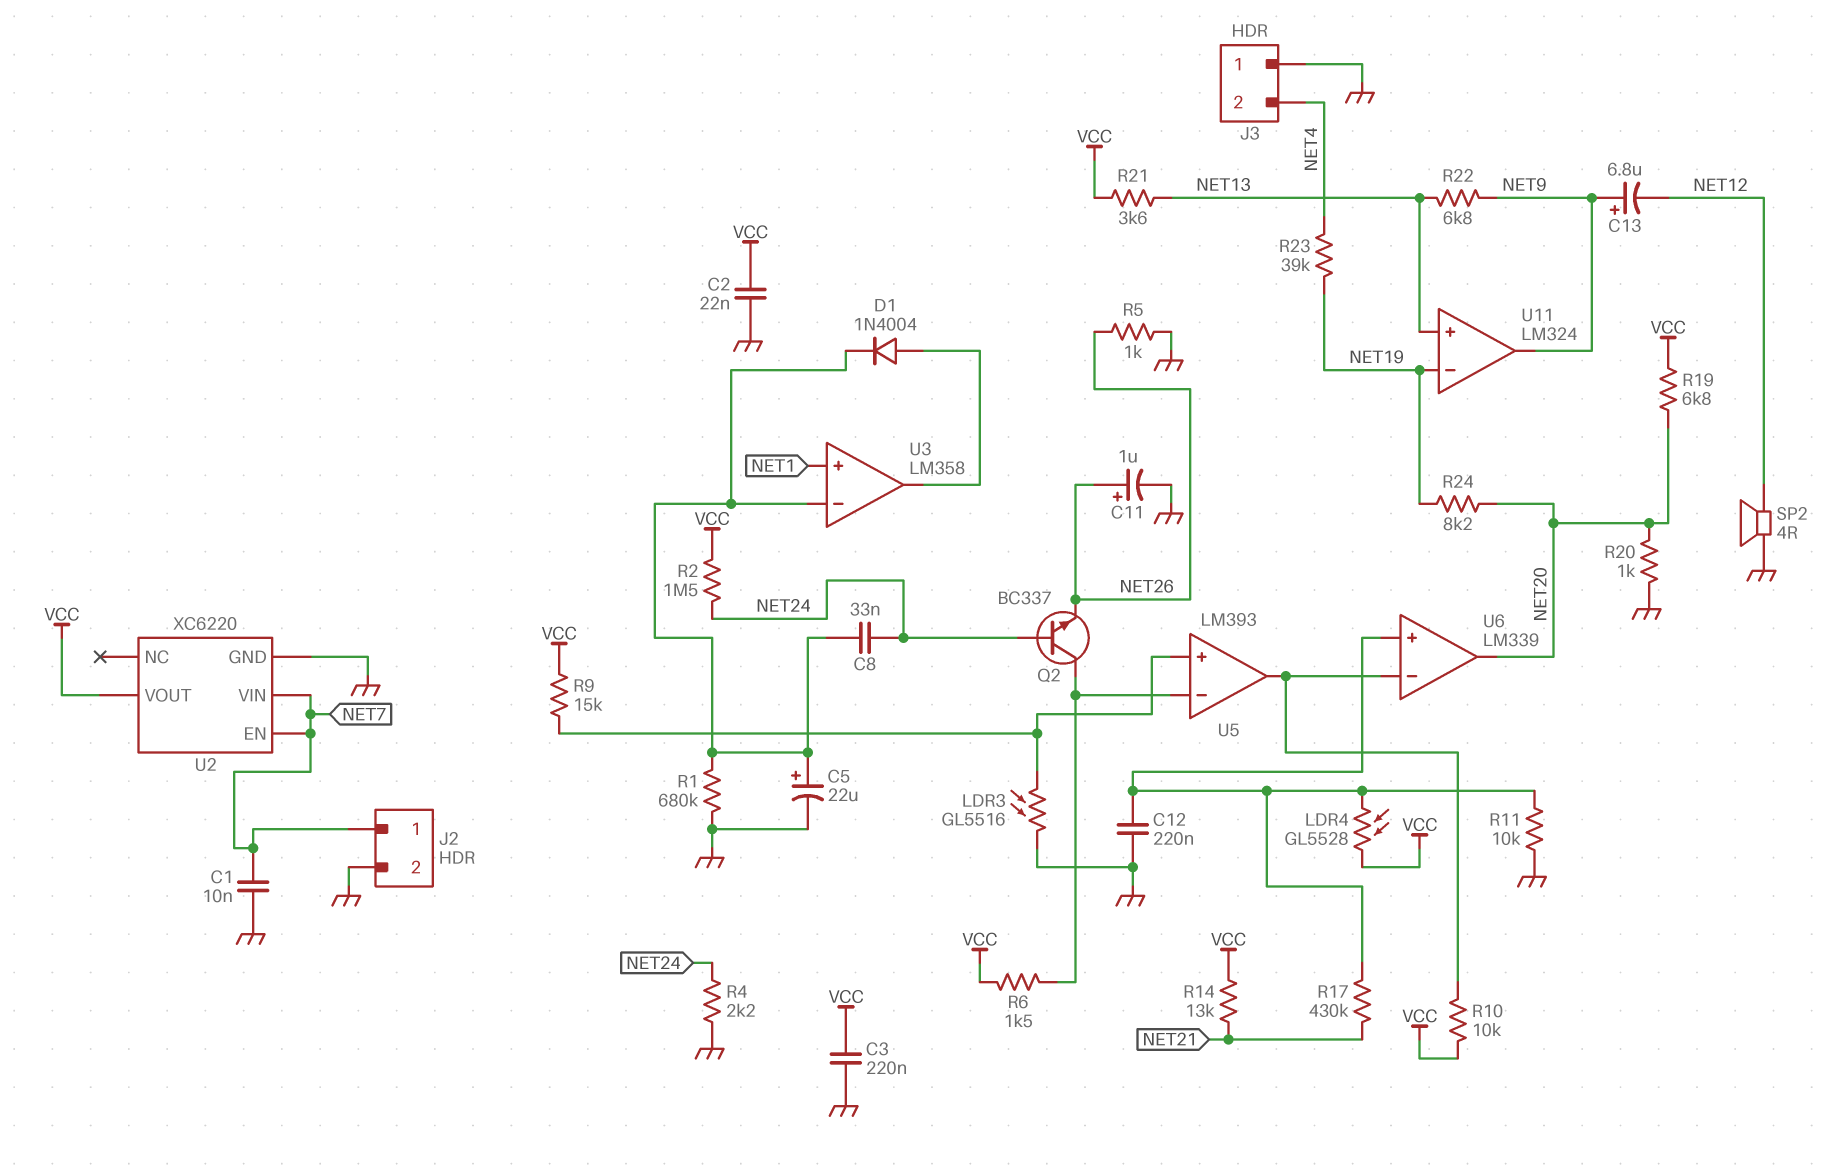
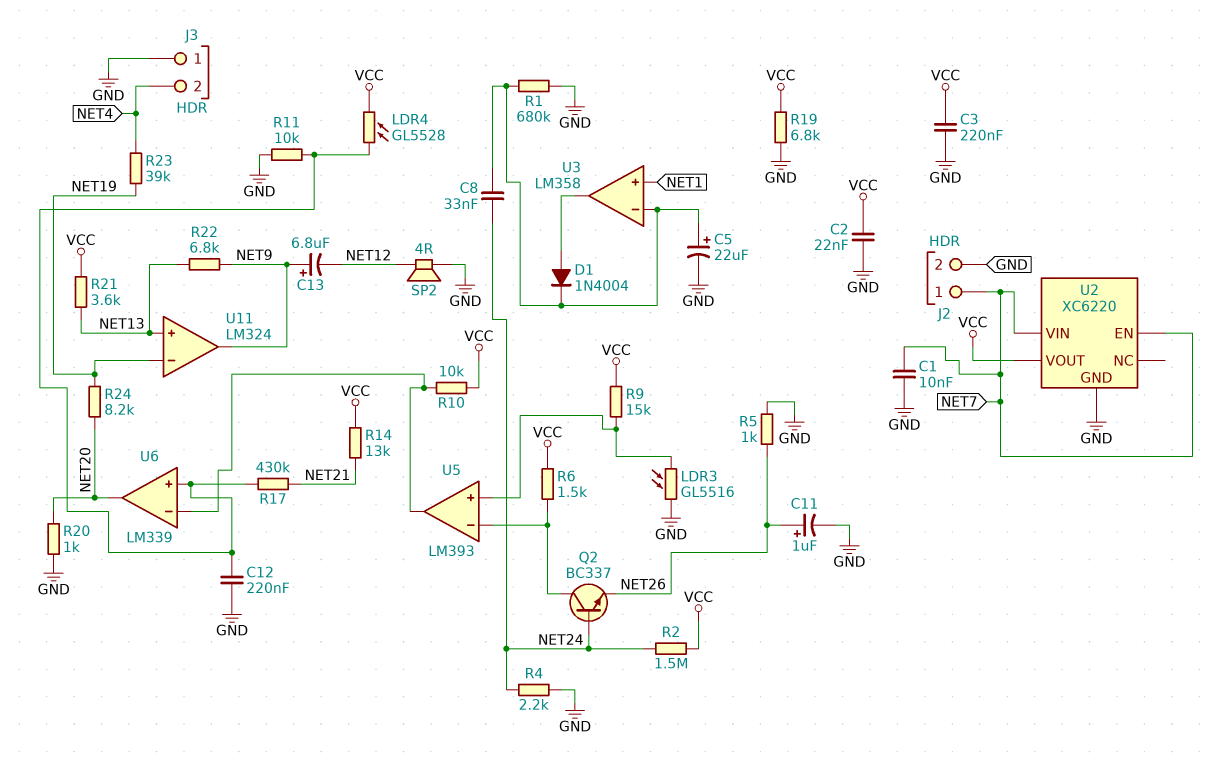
R19: 6.8k (NET20, VCC) -> 6.8k (GND, VCC)

